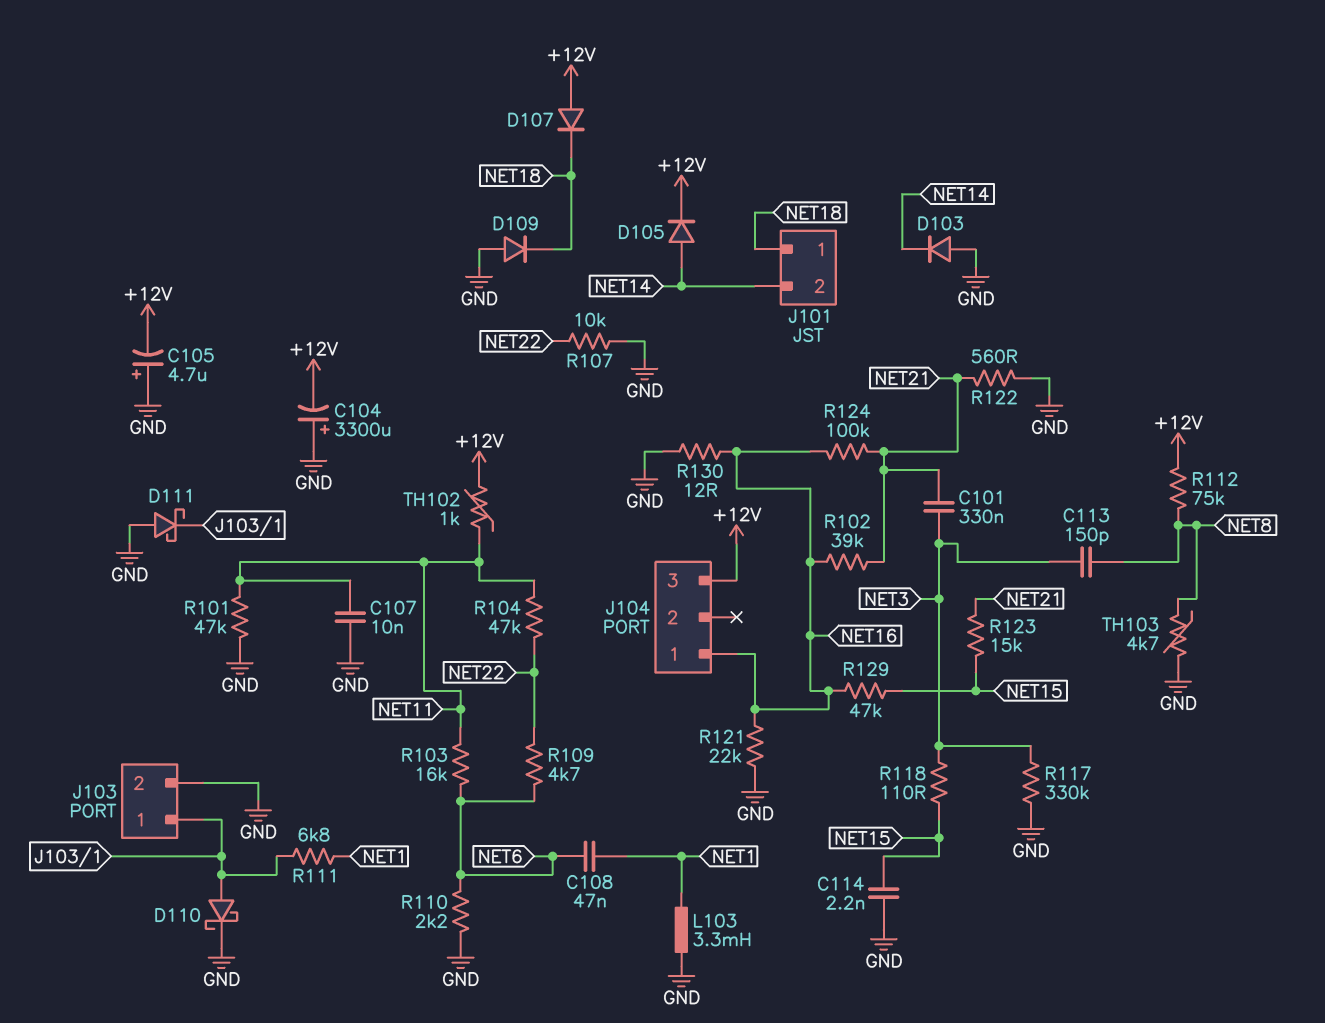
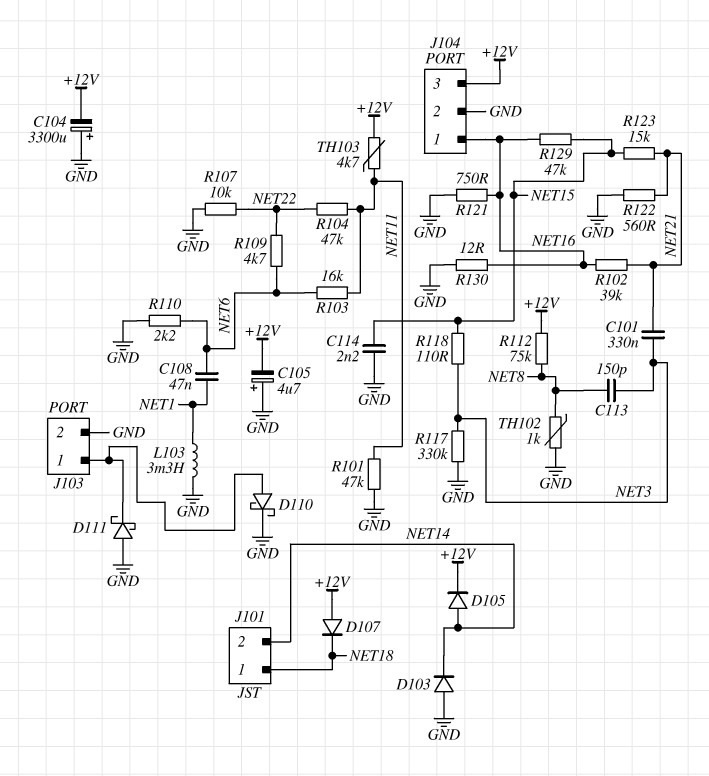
C107: 10nF (GND, NET11) -> none
D109: diode (A GND, K NET18) -> none
J104 pin 2: none -> GND
R111: 6.8k (J103/1, NET1) -> none
R121: 22k (GND, NET16) -> 750 (GND, NET16)
R124: 100k (NET16, NET21) -> none
TH102: 1k (+12V, NET11) -> 1k (GND, NET8)
TH103: 4.7k (GND, NET8) -> 4.7k (+12V, NET11)

